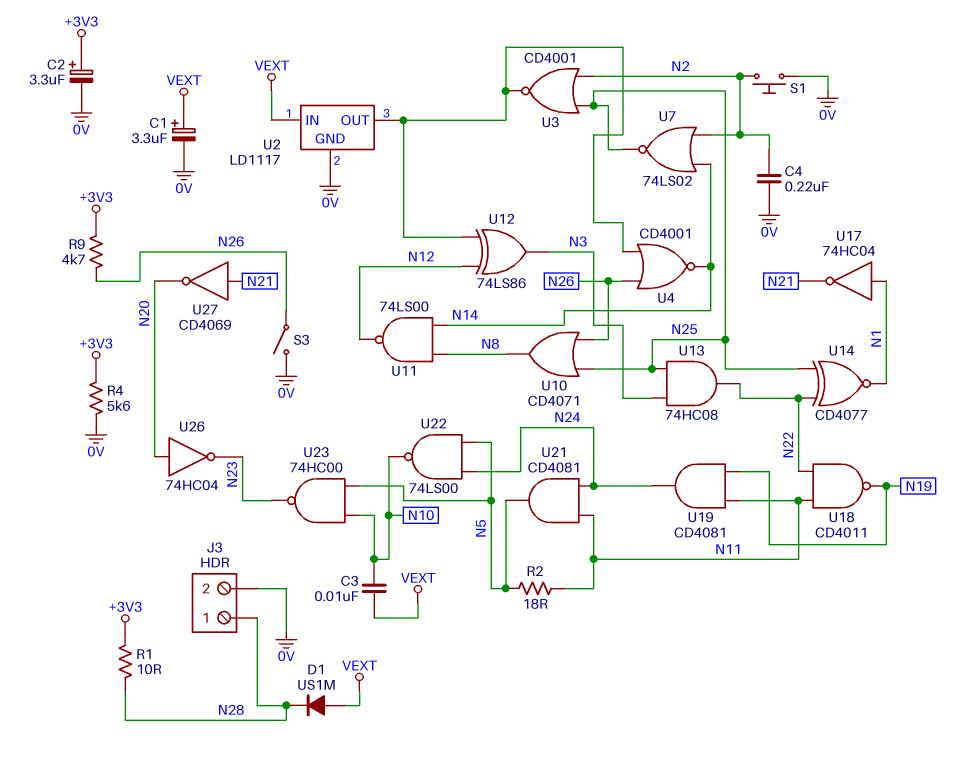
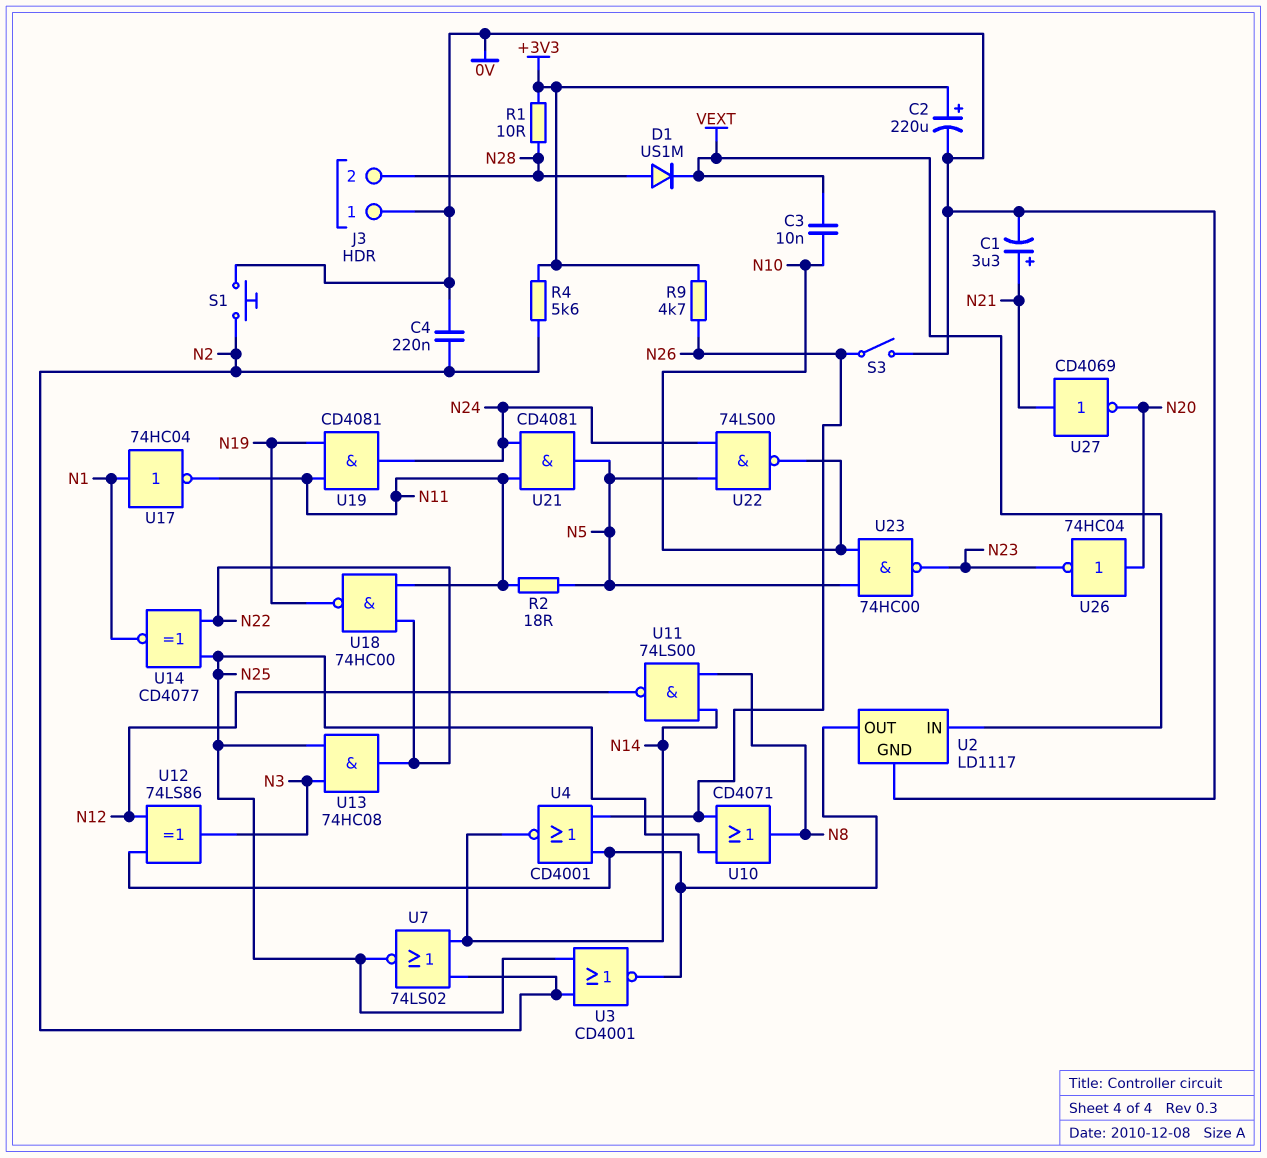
C1: 3.3uF (plus VEXT, minus 0V) -> 3.3uF (plus N21, minus 0V)
C2: 3.3uF (plus +3V3, minus 0V) -> 220uF (plus +3V3, minus 0V)
D1: diode US1M (A VEXT, K N28) -> diode US1M (A N28, K VEXT)
J3 pin 1: N28 -> 0V
J3 pin 2: 0V -> N28
R4: 5.6k (+3V3, 0V) -> 5.6k (+3V3, N2)
U17: NOT 74HC04 (in N1, out N21) -> NOT 74HC04 (in N1, out N11)
U18: NAND CD4011 (in N11, in N22, out N19) -> NAND 74HC00 (in N11, in N22, out N19)

